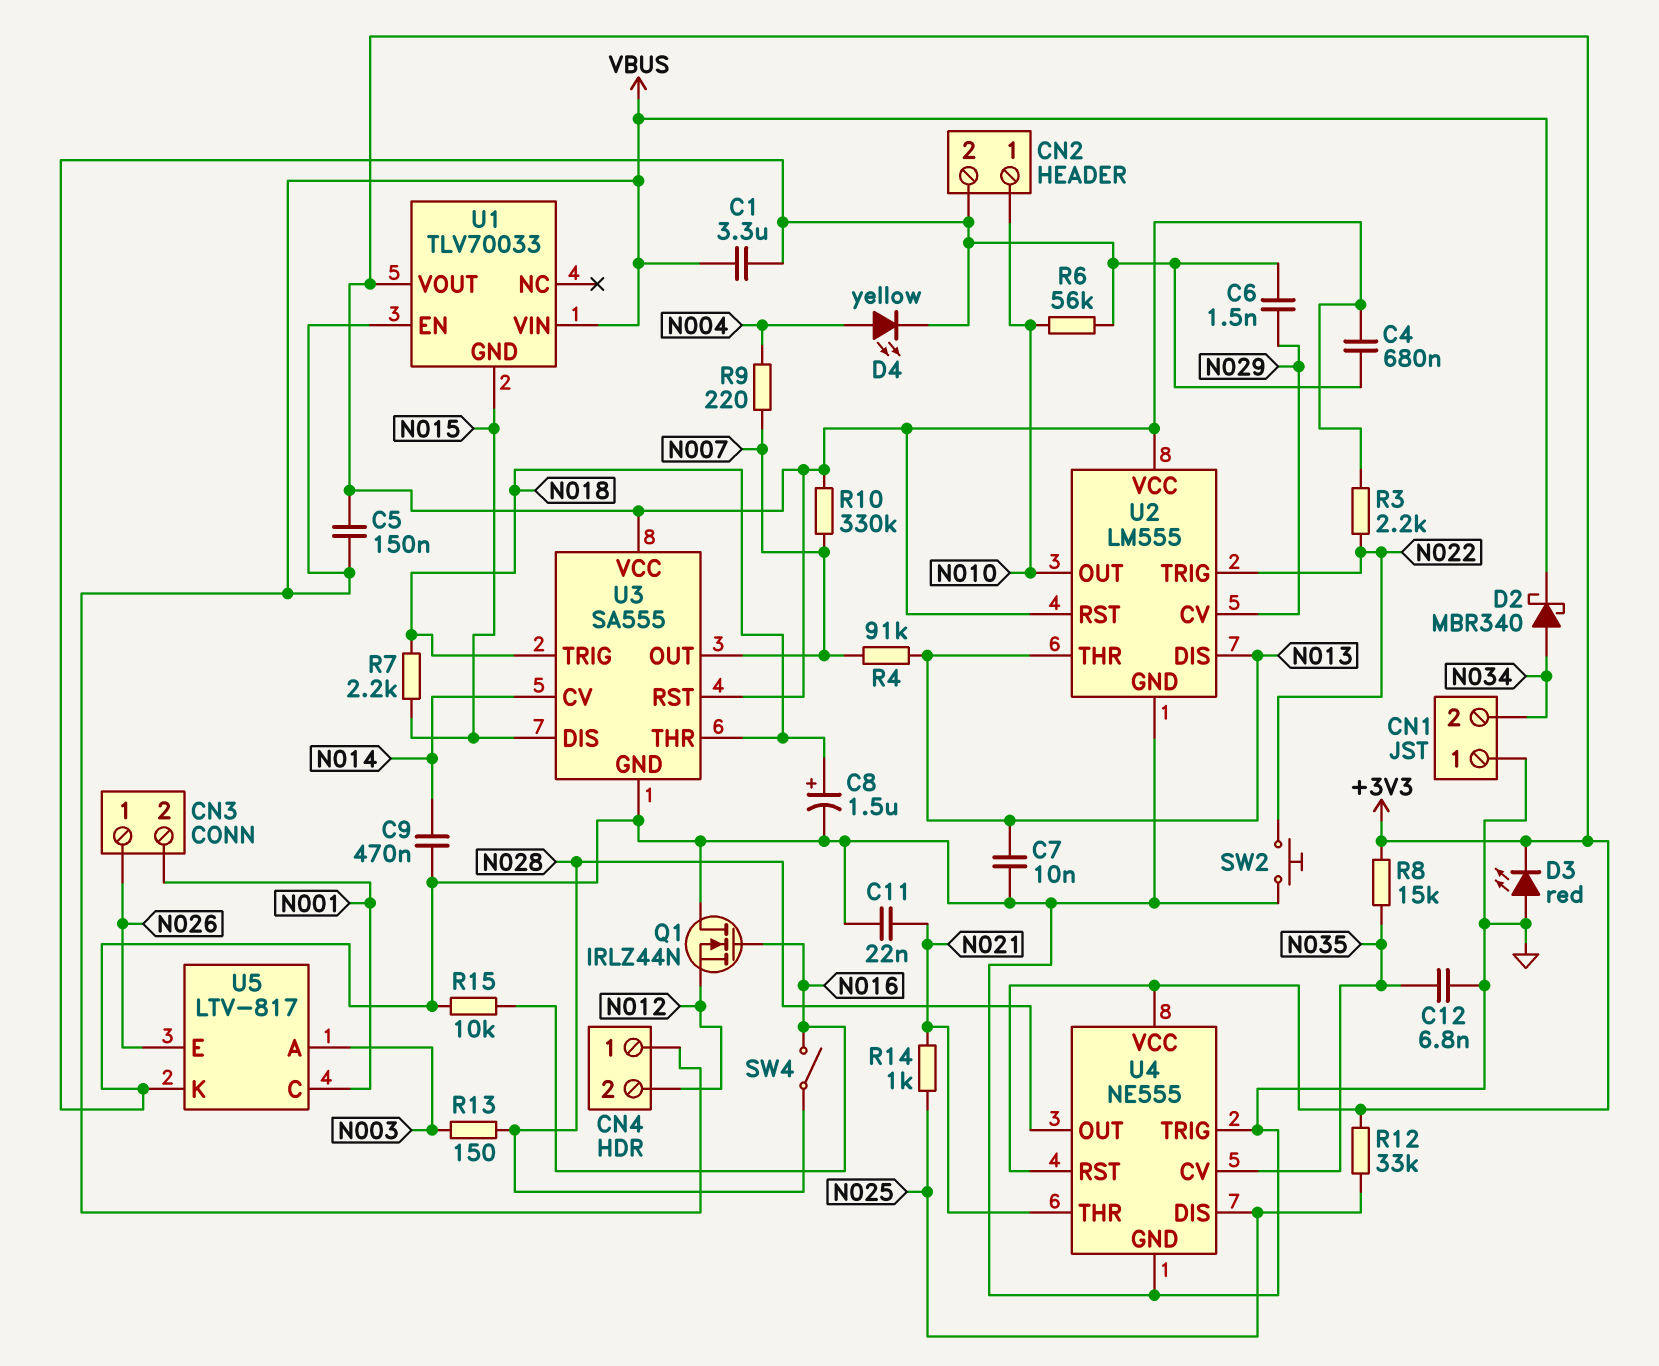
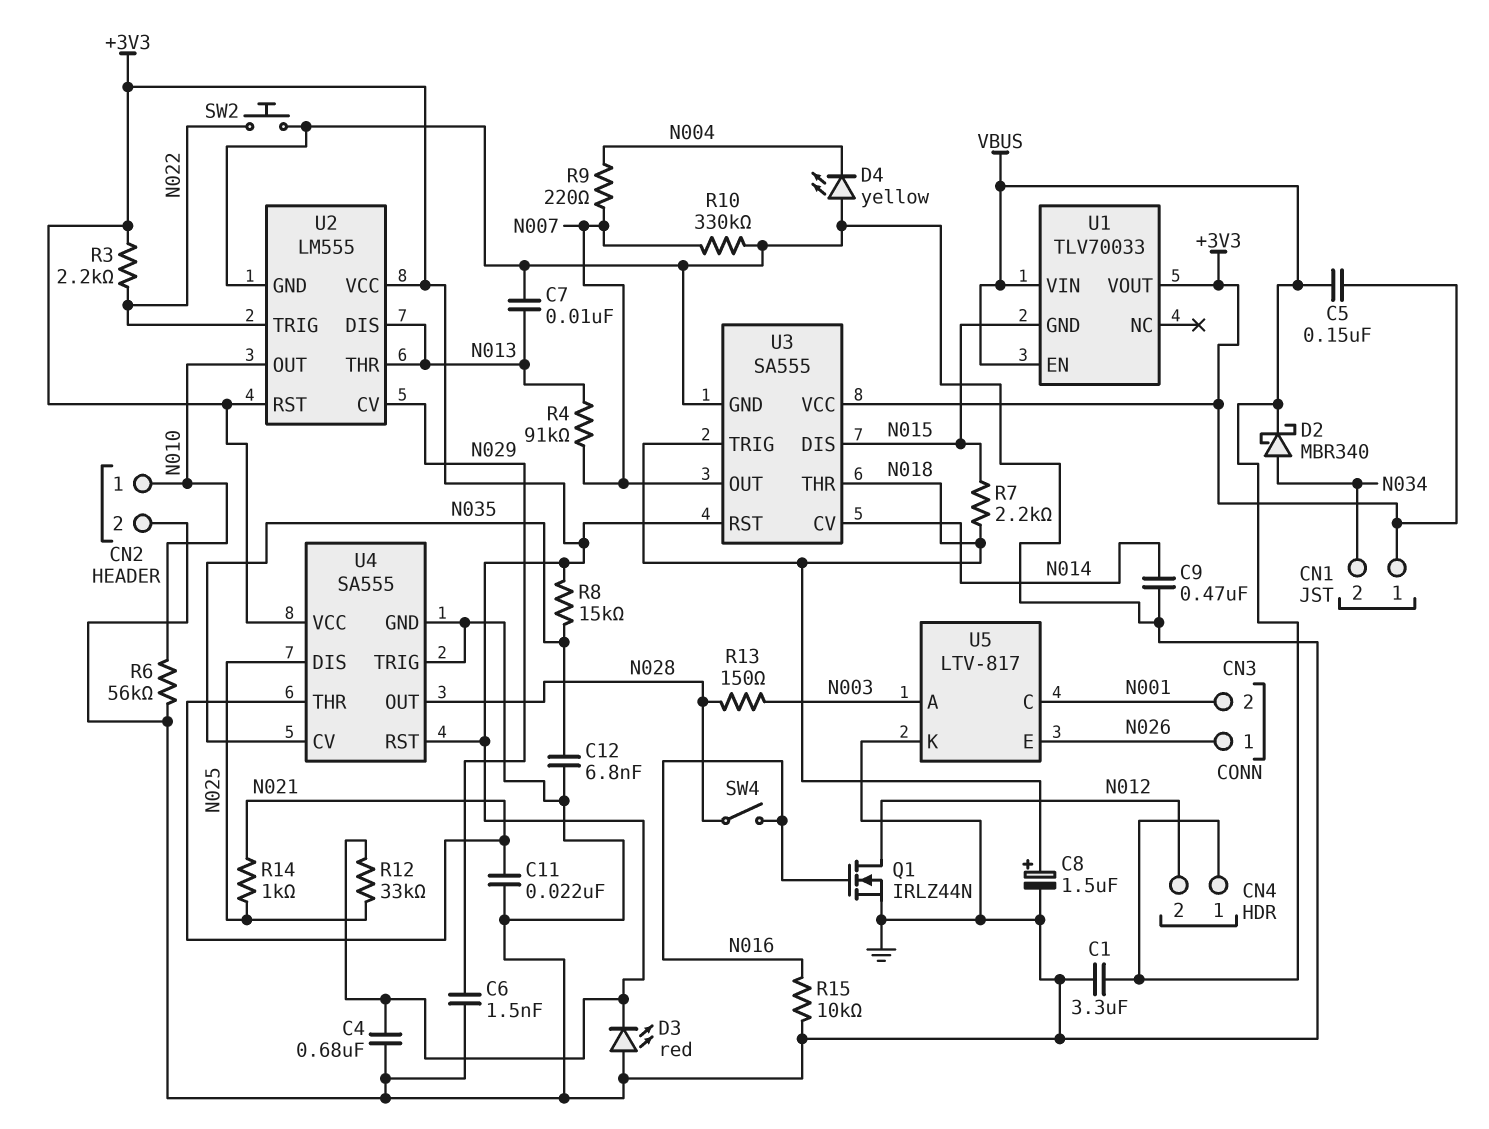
CN1 pin 1: GND -> +3V3
D4: LED yellow (A N004, K GND) -> LED yellow (A GND, K N004)
Q1: NMOS IRLZ44N (G N016, D GND, S N012) -> NMOS IRLZ44N (G N016, D N012, S GND)
R10: 330k (+3V3, N007) -> 330k (GND, N007)
U4: NE555 -> SA555

